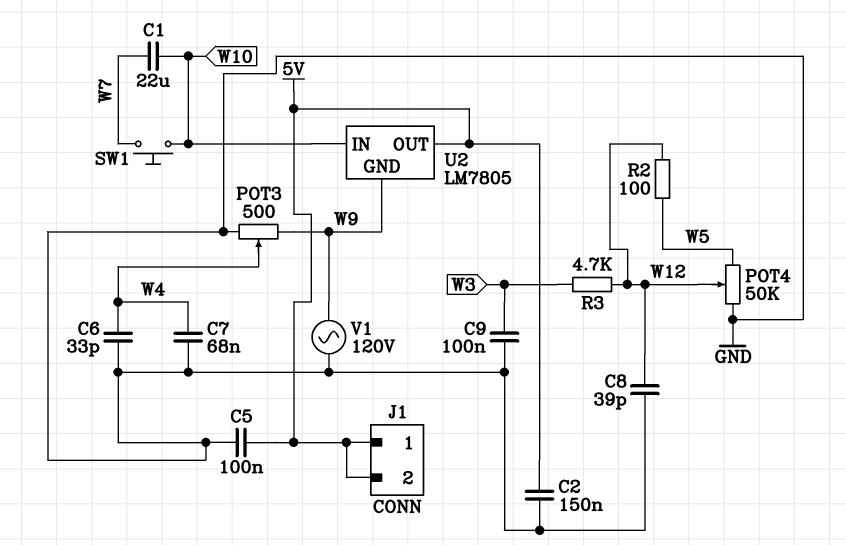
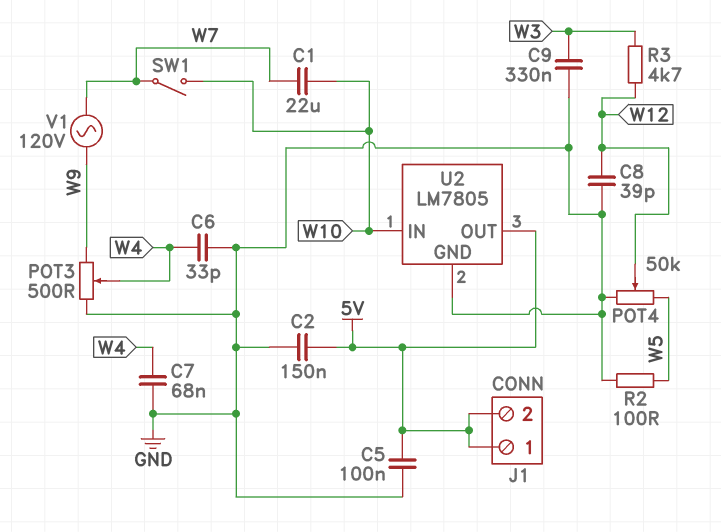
C9: 100nF (GND, W3) -> 330nF (GND, W3)
R2: 100 (W5, W12) -> 100 (GND, W5)
SW1: button (W7, W10) -> switch (W7, W10)
U2 pin GND: W9 -> GND
V1: AC 120V (GND, W9) -> AC 120V (W7, W9)

